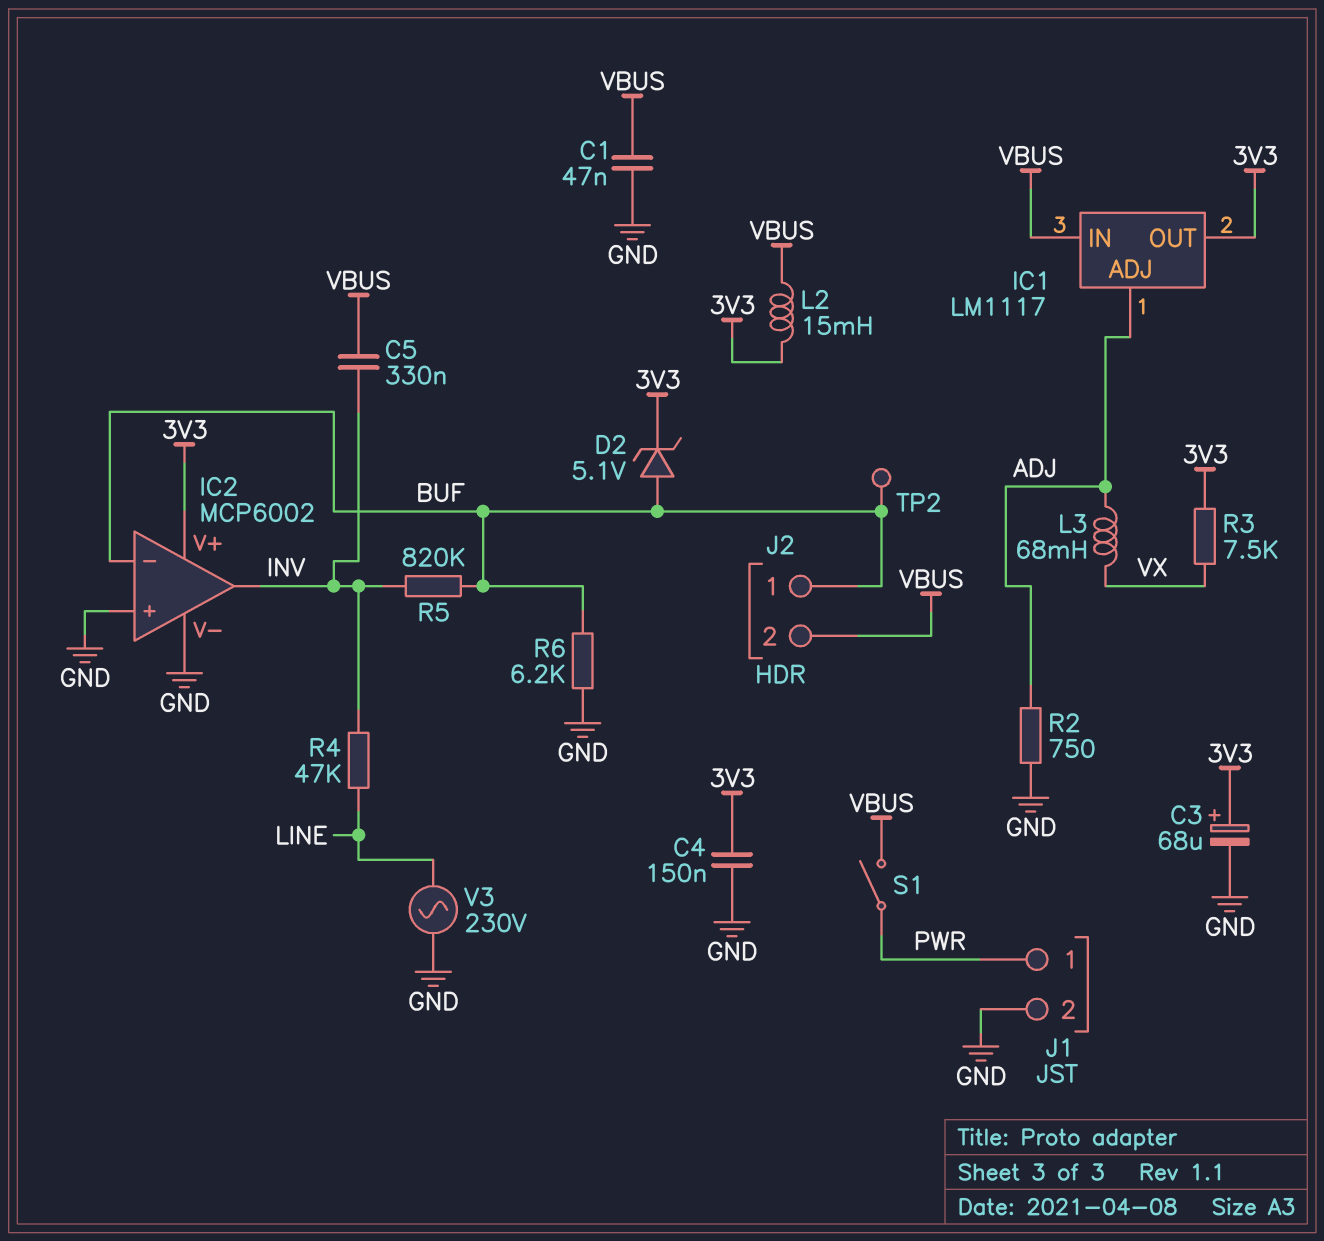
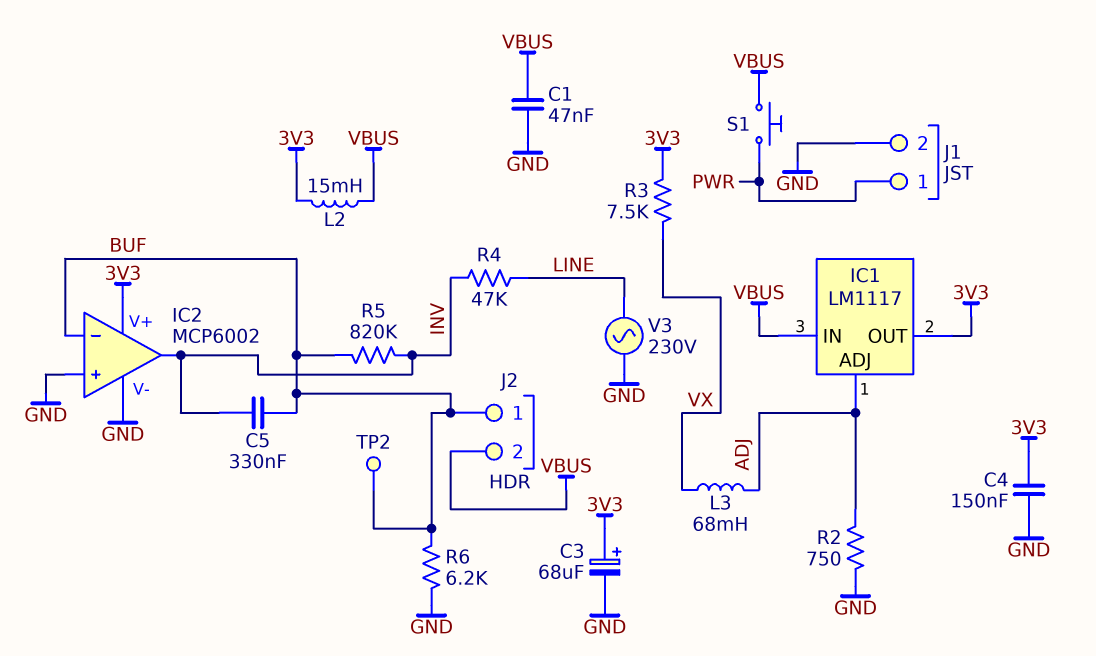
C5: 330nF (INV, VBUS) -> 330nF (BUF, INV)
D2: zener 5.1V (A BUF, K 3V3) -> none
S1: switch (PWR, VBUS) -> button (PWR, VBUS)

